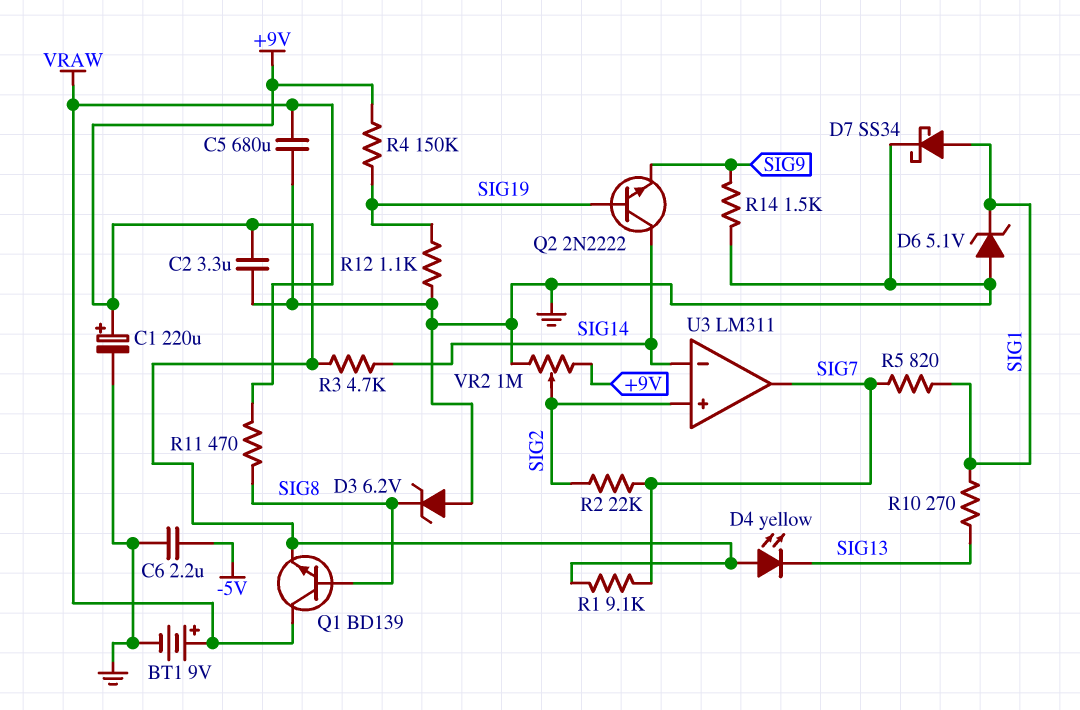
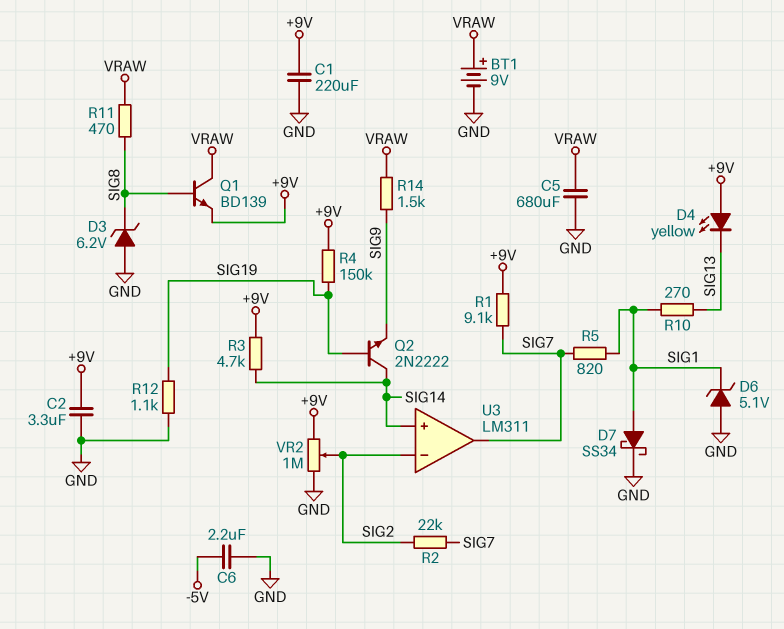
C1: 220uF (plus +9V, minus GND) -> 220uF (+9V, GND)
R14: 1.5k (GND, SIG9) -> 1.5k (SIG9, VRAW)
U3 pin in+: SIG2 -> SIG14
U3 pin in-: SIG14 -> SIG2

